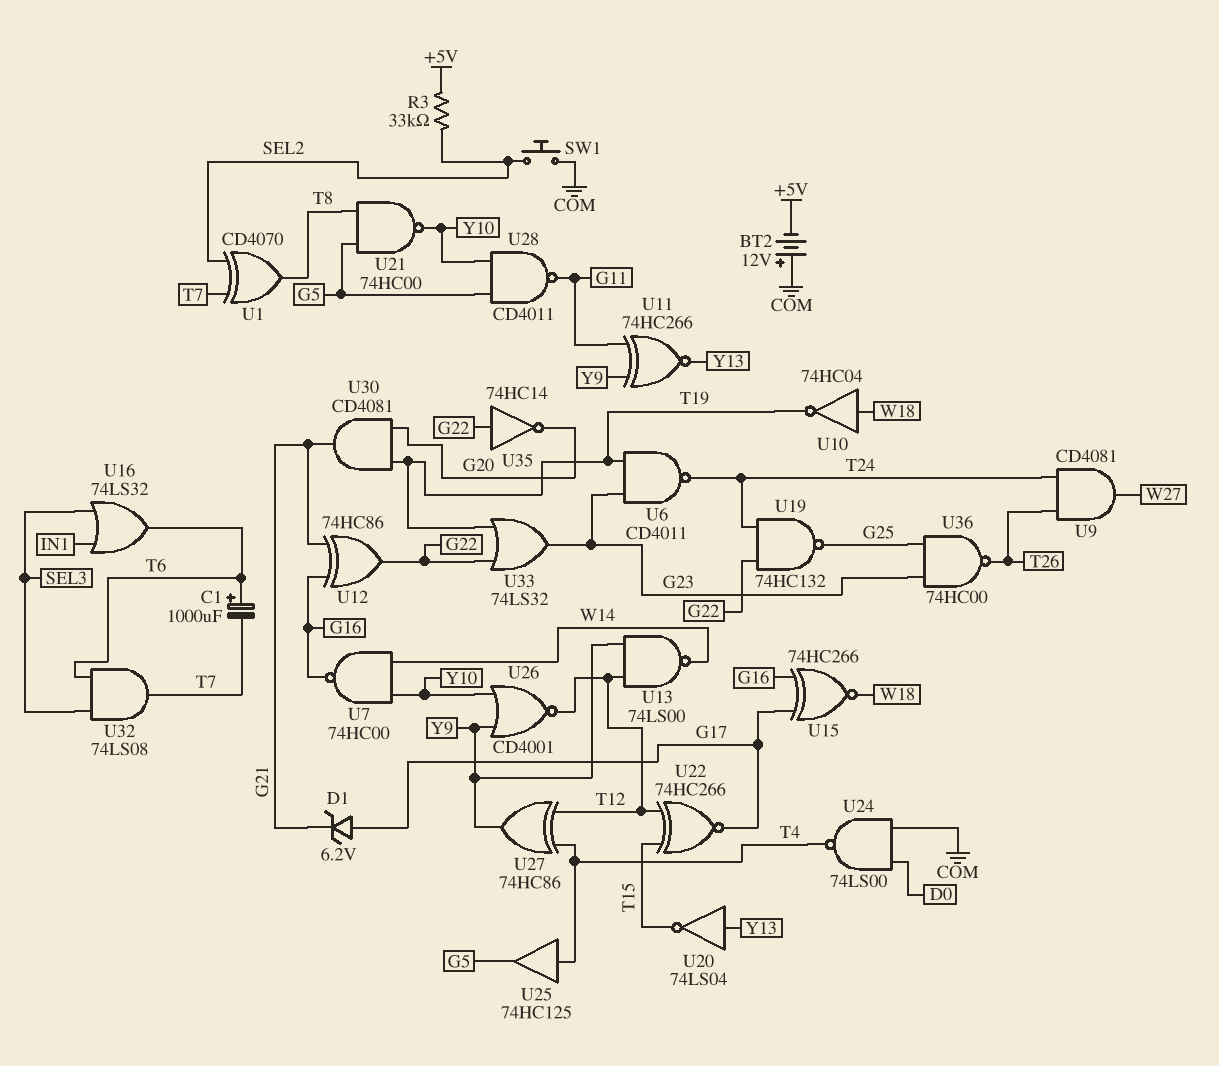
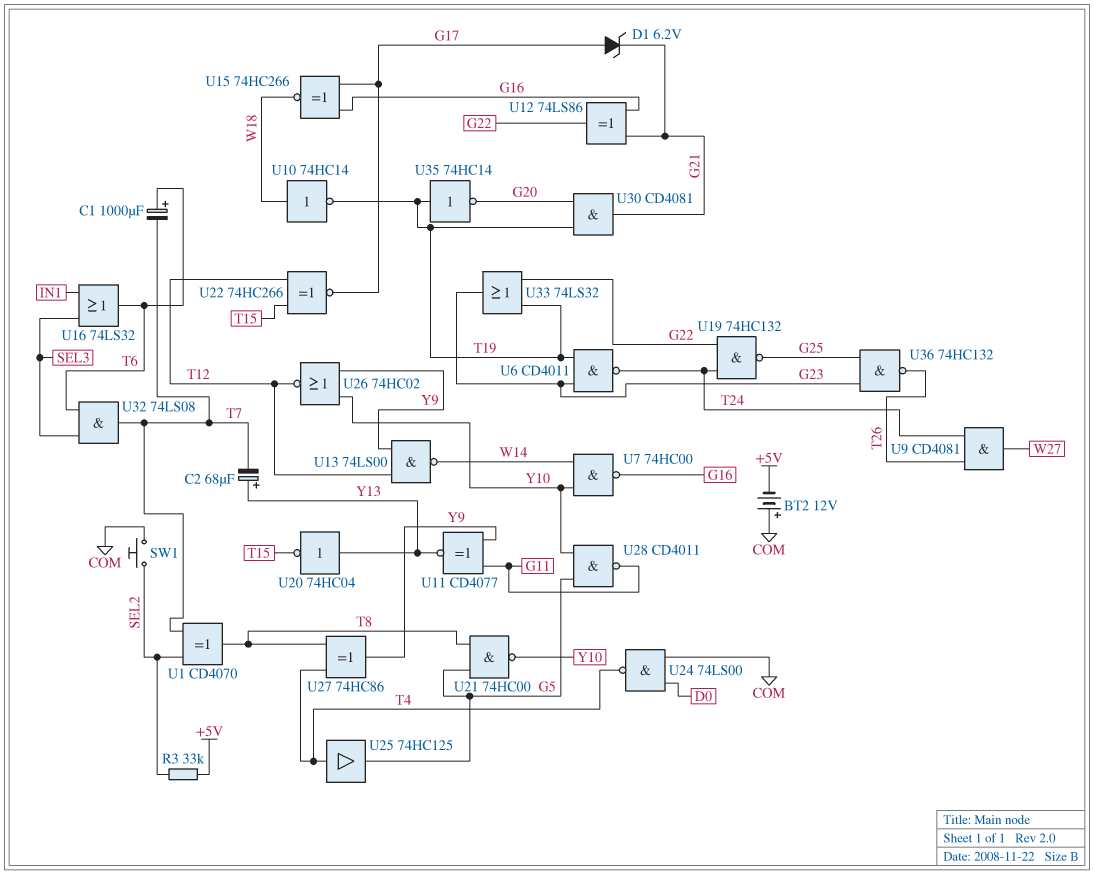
C2: none -> 68uF (plus Y13, minus T7)
U10: NOT 74HC04 (in W18, out T19) -> NOT 74HC14 (in W18, out T19)
U11: XNOR 74HC266 (in G11, in Y9, out Y13) -> XNOR CD4077 (in G11, in Y9, out Y13)
U12: XOR 74HC86 (in G16, in G21, out G22) -> XOR 74LS86 (in G16, in G21, out G22)
U20: NOT 74LS04 (in Y13, out T15) -> NOT 74HC04 (in Y13, out T15)
U26: NOR CD4001 (in Y9, in Y10, out T12) -> NOR 74HC02 (in Y9, in Y10, out T12)
U27: XOR 74HC86 (in T4, in T12, out Y9) -> XOR 74HC86 (in T4, in T8, out Y9)
U35: NOT 74HC14 (in G22, out G20) -> NOT 74HC14 (in T19, out G20)
U36: NAND 74HC00 (in G23, in G25, out T26) -> NAND 74HC132 (in G23, in G25, out T26)

